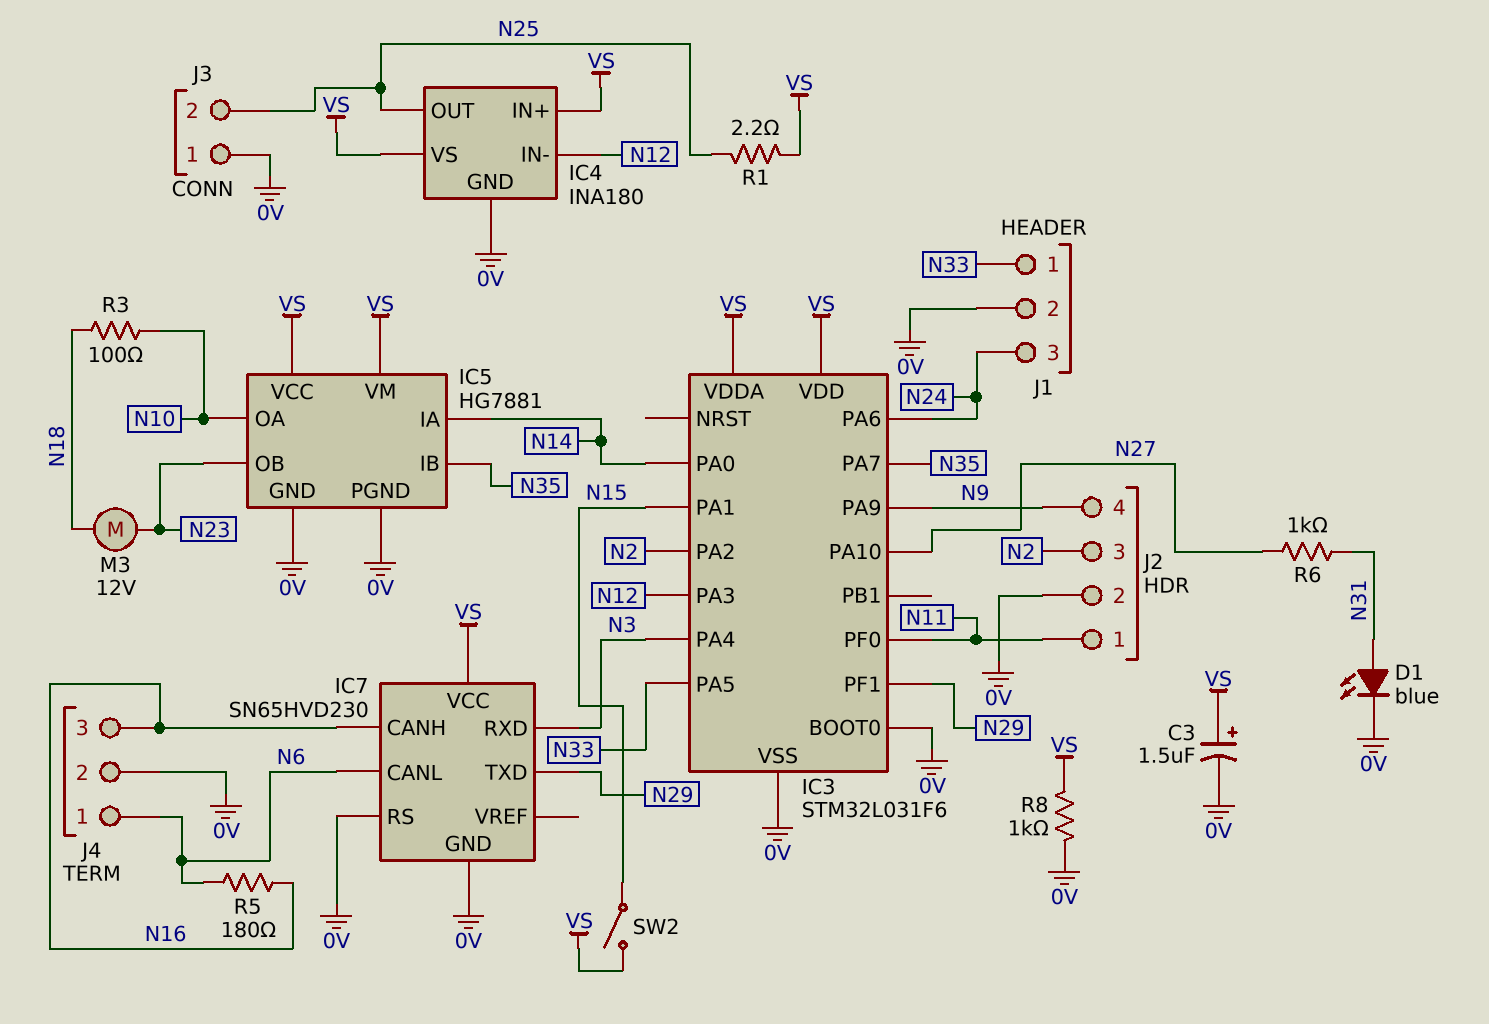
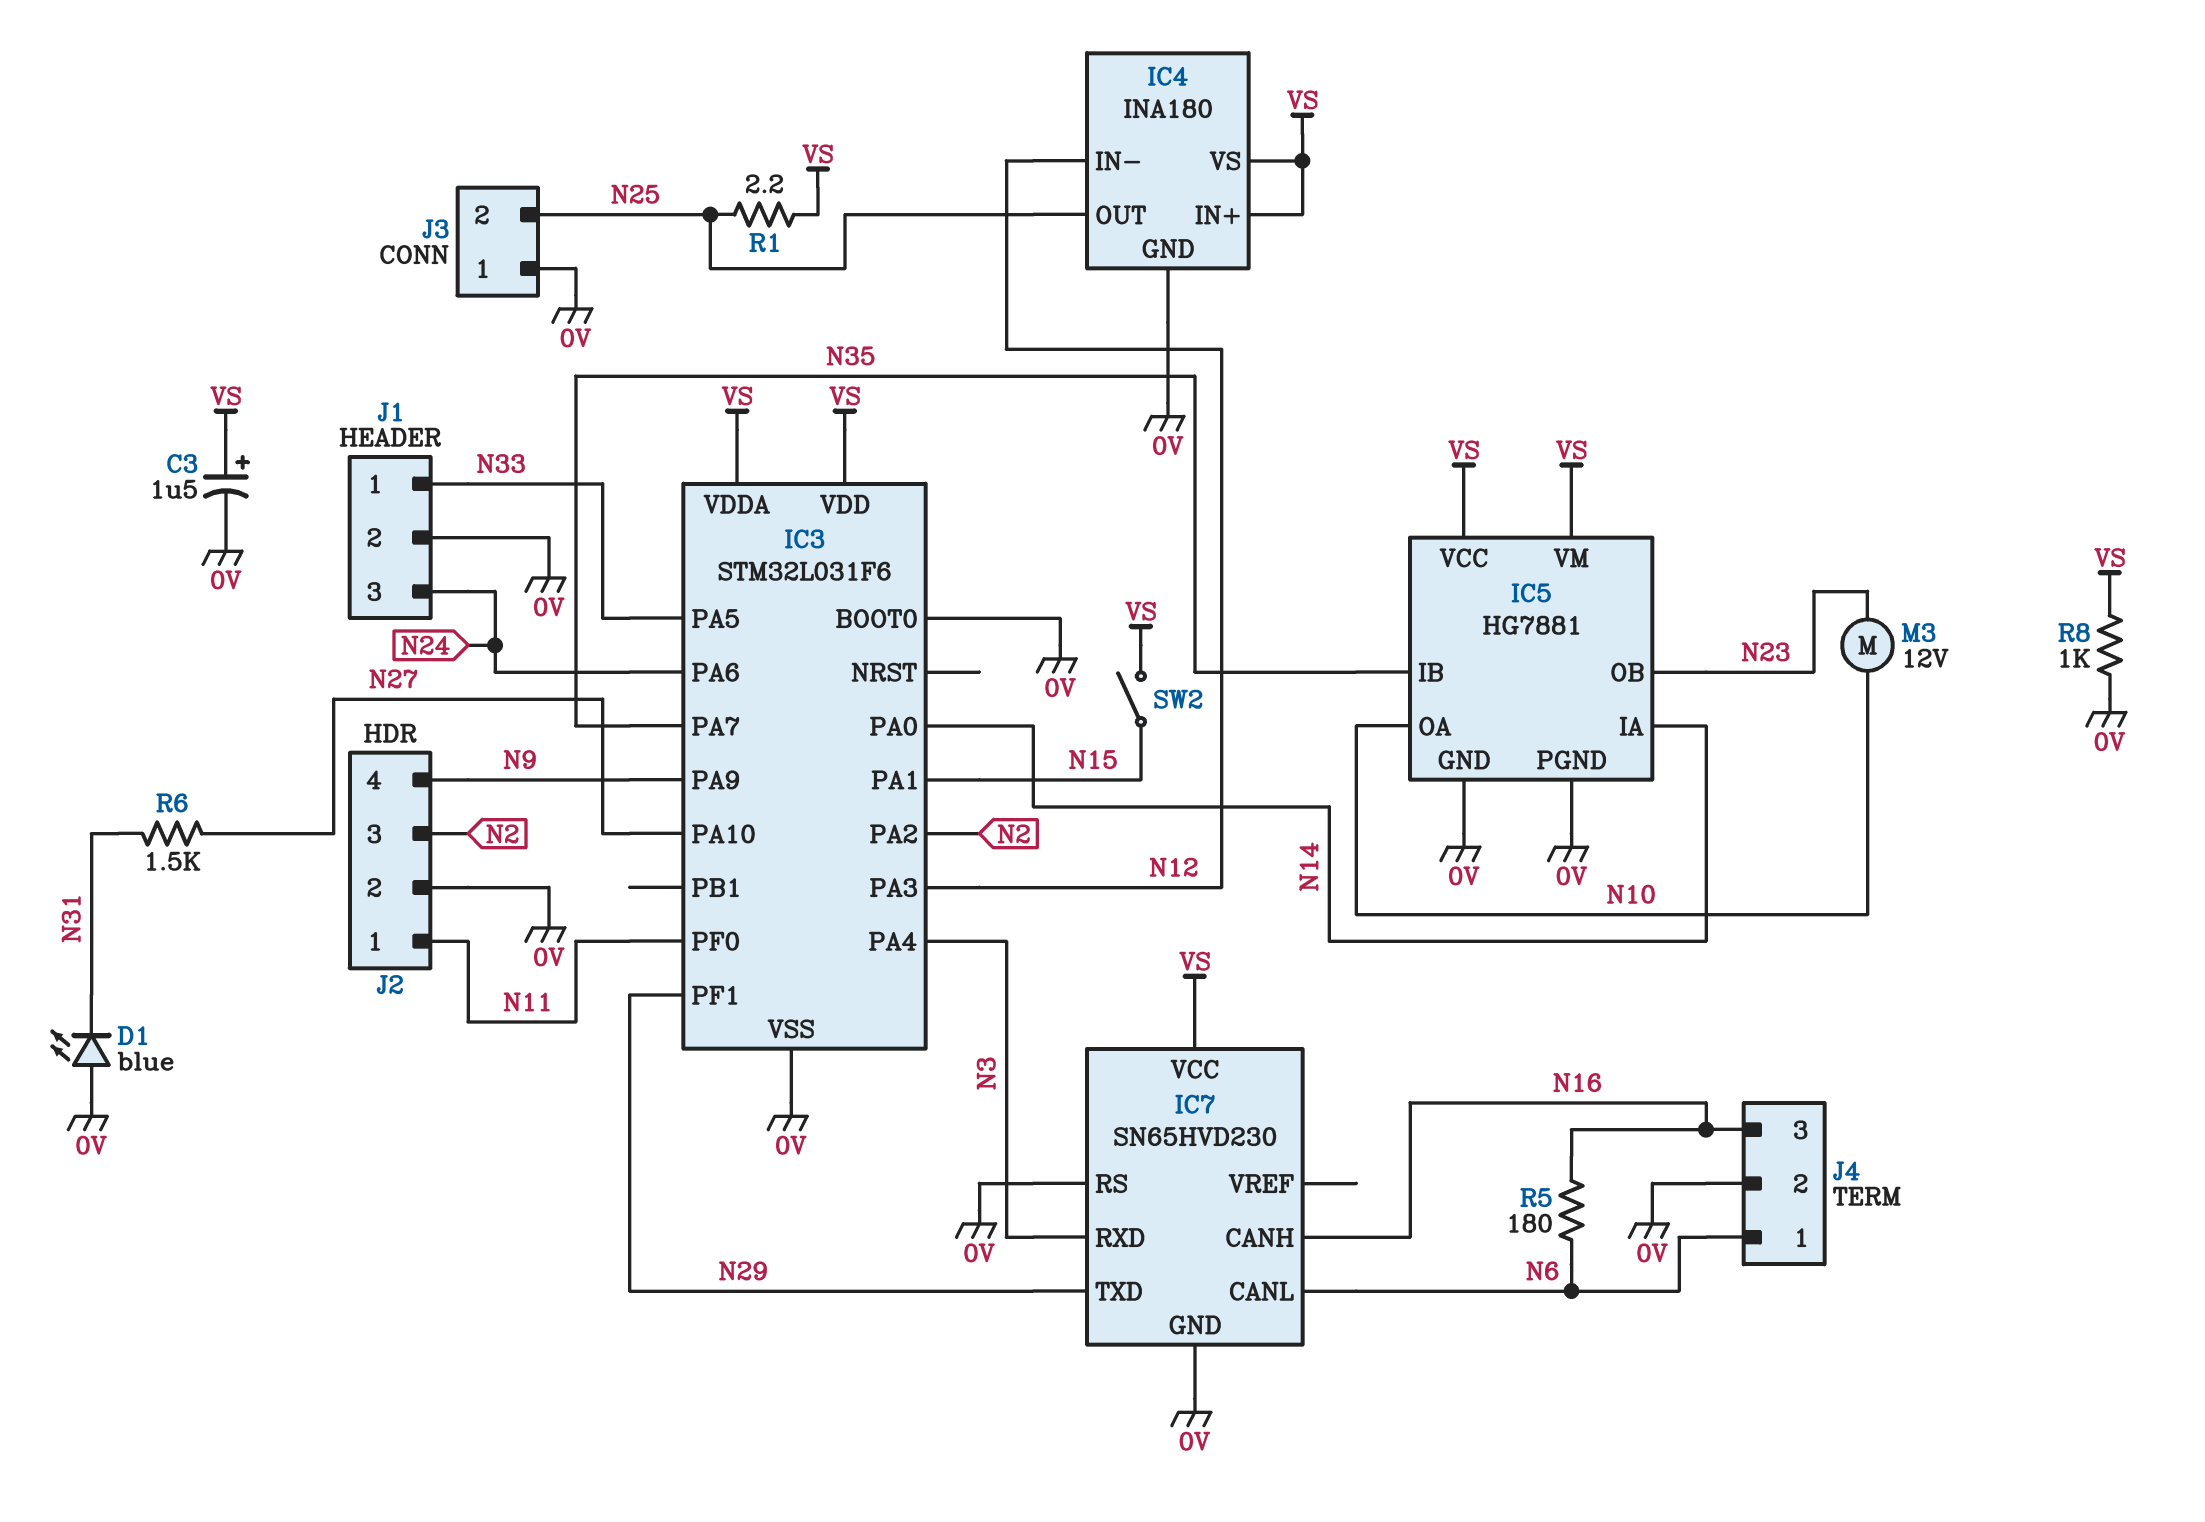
D1: LED blue (A N31, K 0V) -> LED blue (A 0V, K N31)
M3: motor 12V (N18, N23) -> motor 12V (N10, N23)
R3: 100 (N10, N18) -> none
R6: 1k (N27, N31) -> 1.5k (N27, N31)

